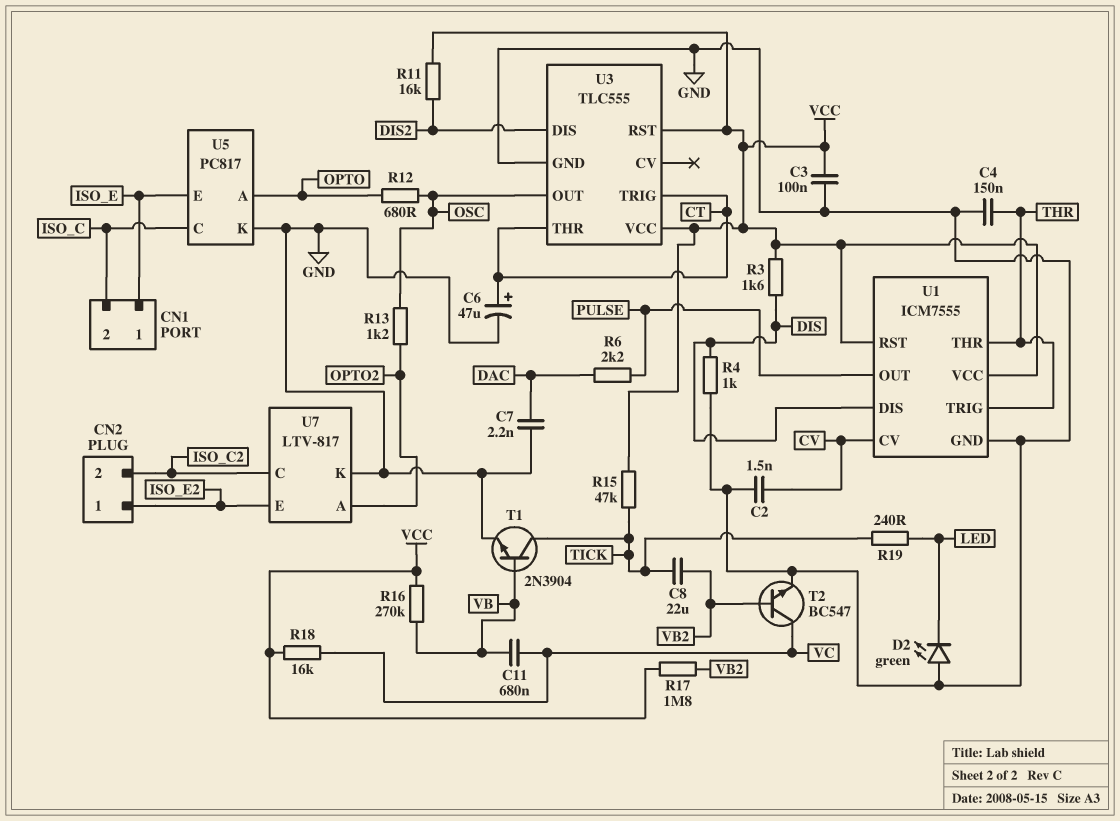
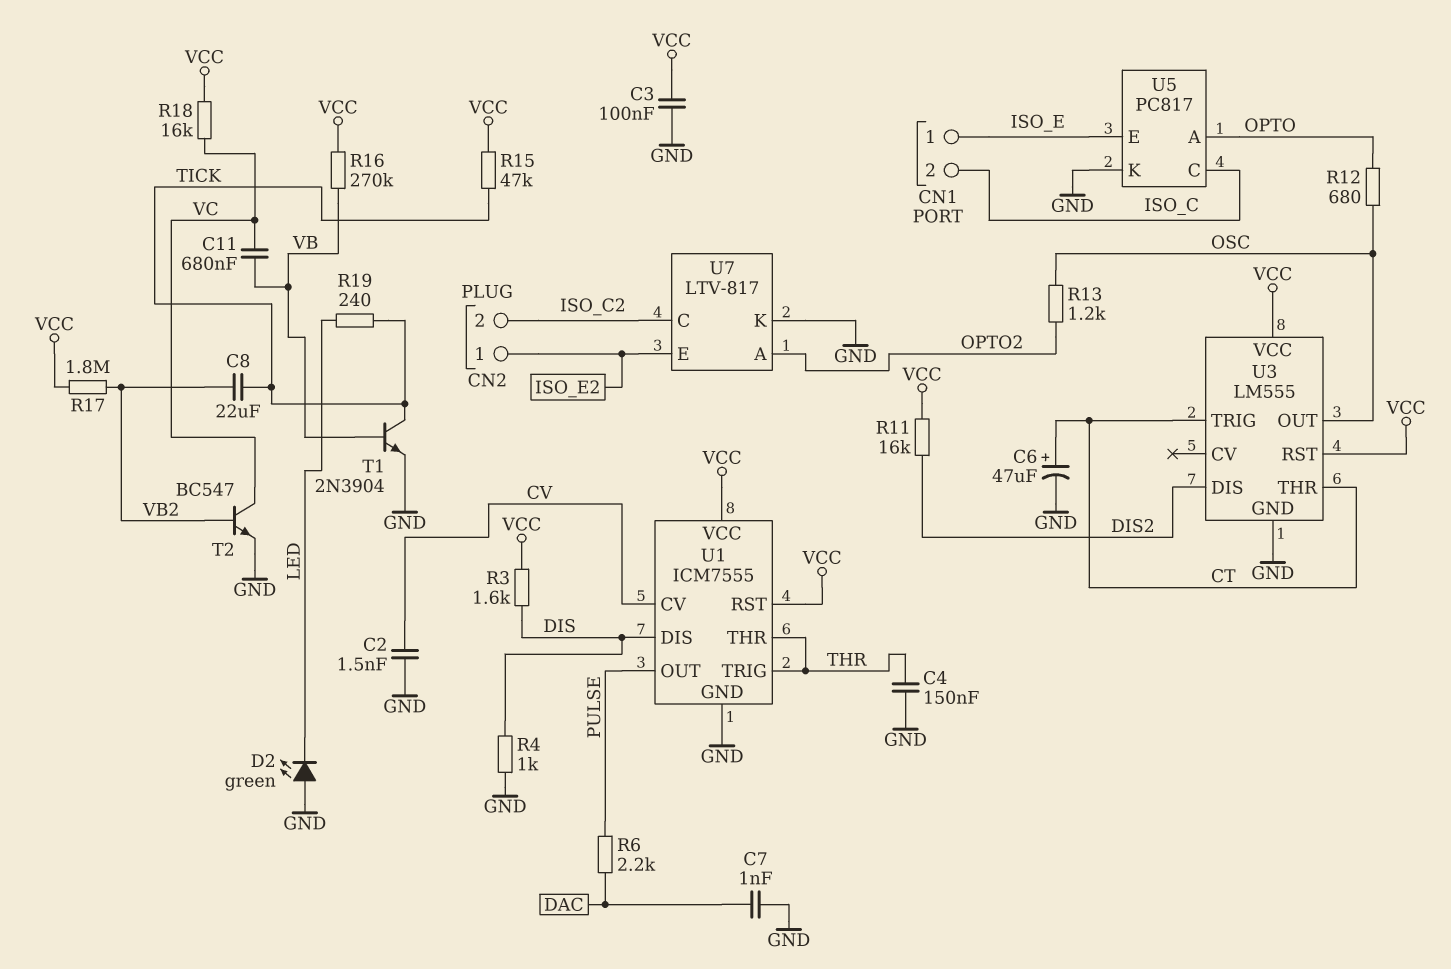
C7: 2.2nF (DAC, GND) -> 1nF (DAC, GND)
U3: TLC555 -> LM555

